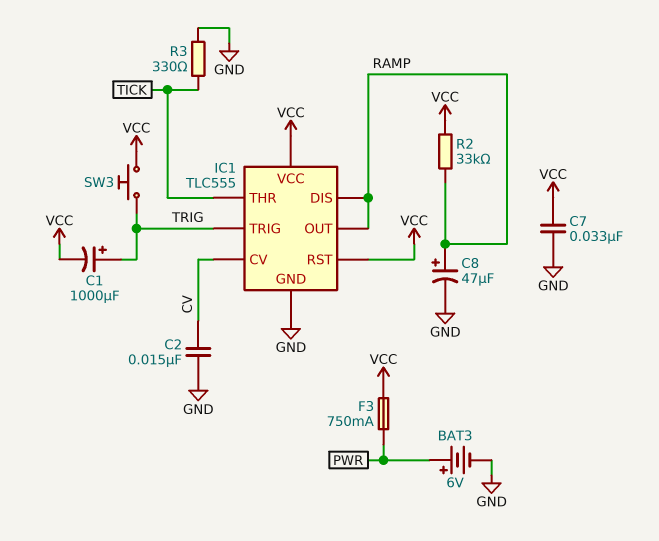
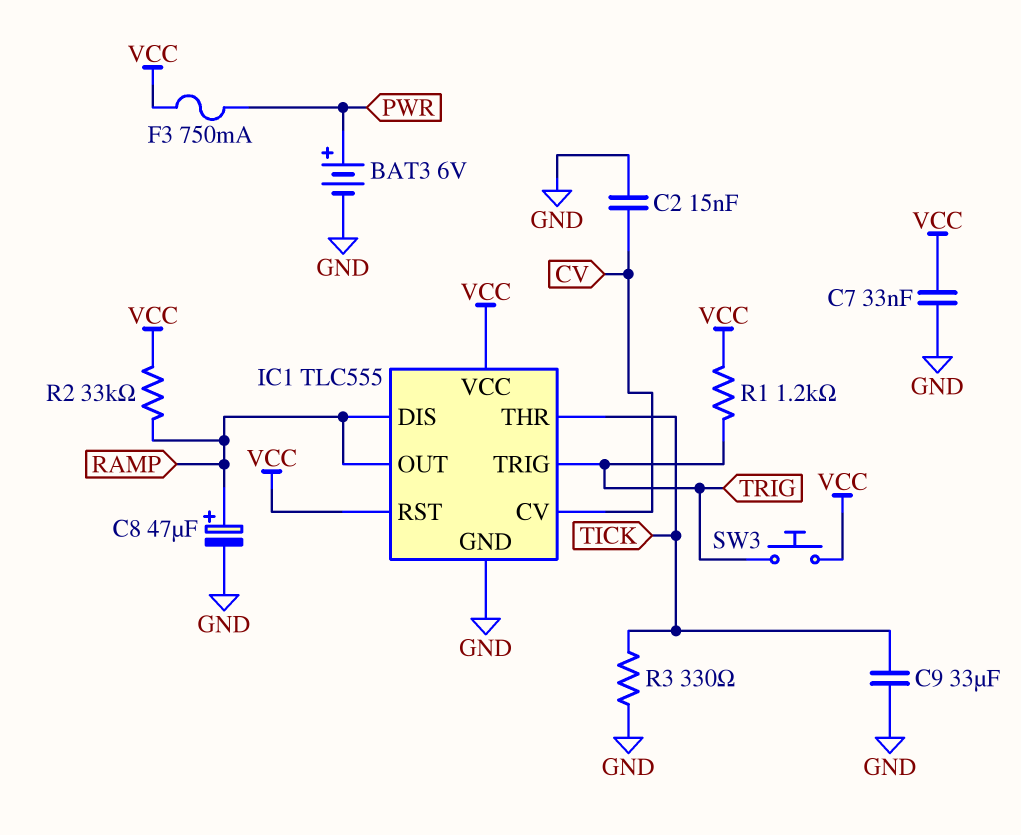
C1: 1000uF (plus TRIG, minus VCC) -> none
C9: none -> 33uF (GND, TICK)
R1: none -> 1.2k (TRIG, VCC)

